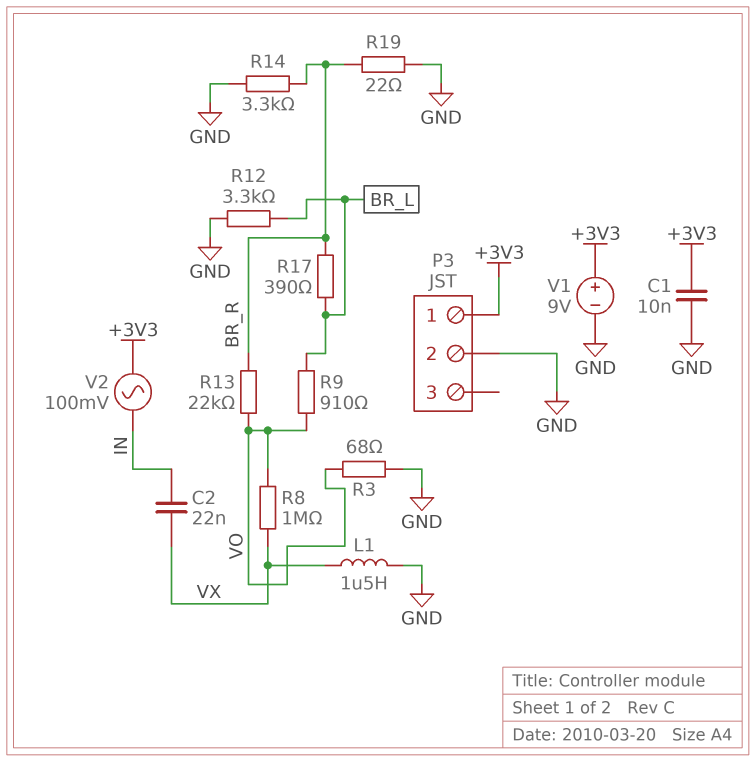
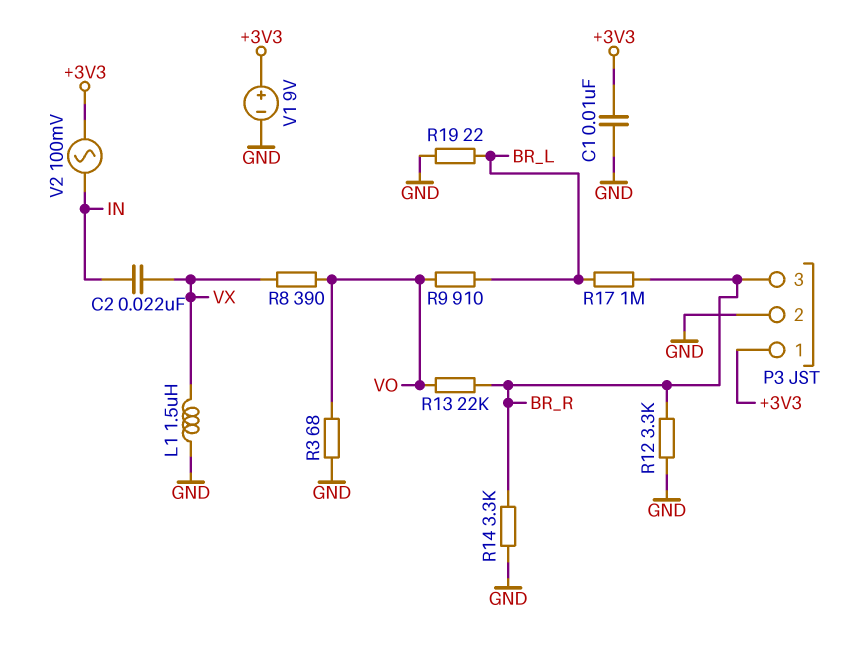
P3 pin 3: none -> BR_R
R8: 1M (VO, VX) -> 390 (VO, VX)
R12: 3.3k (BR_L, GND) -> 3.3k (BR_R, GND)
R17: 390 (BR_L, BR_R) -> 1M (BR_L, BR_R)
R19: 22 (BR_R, GND) -> 22 (BR_L, GND)

